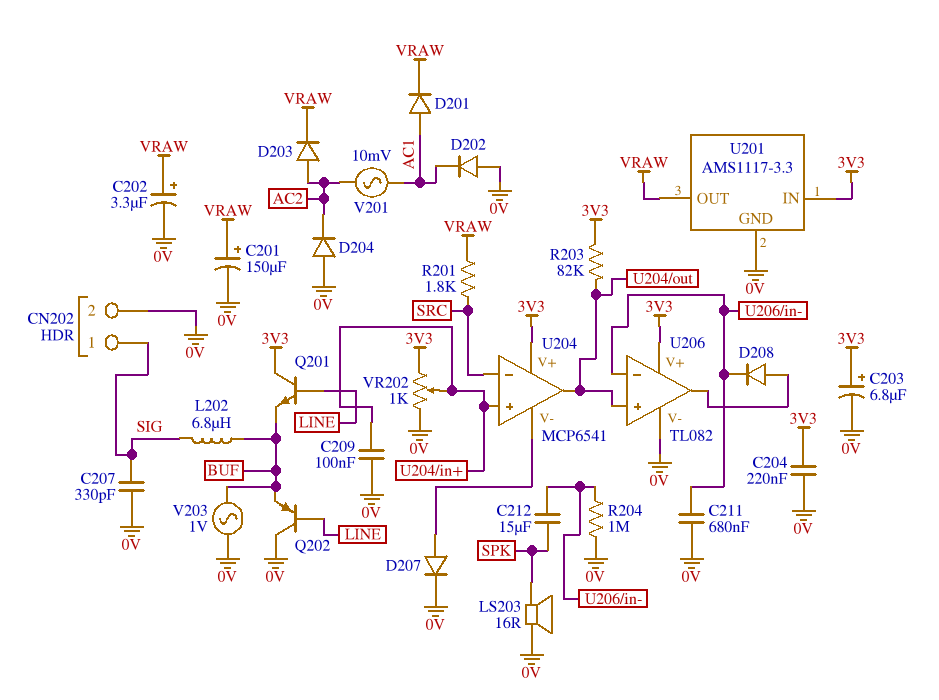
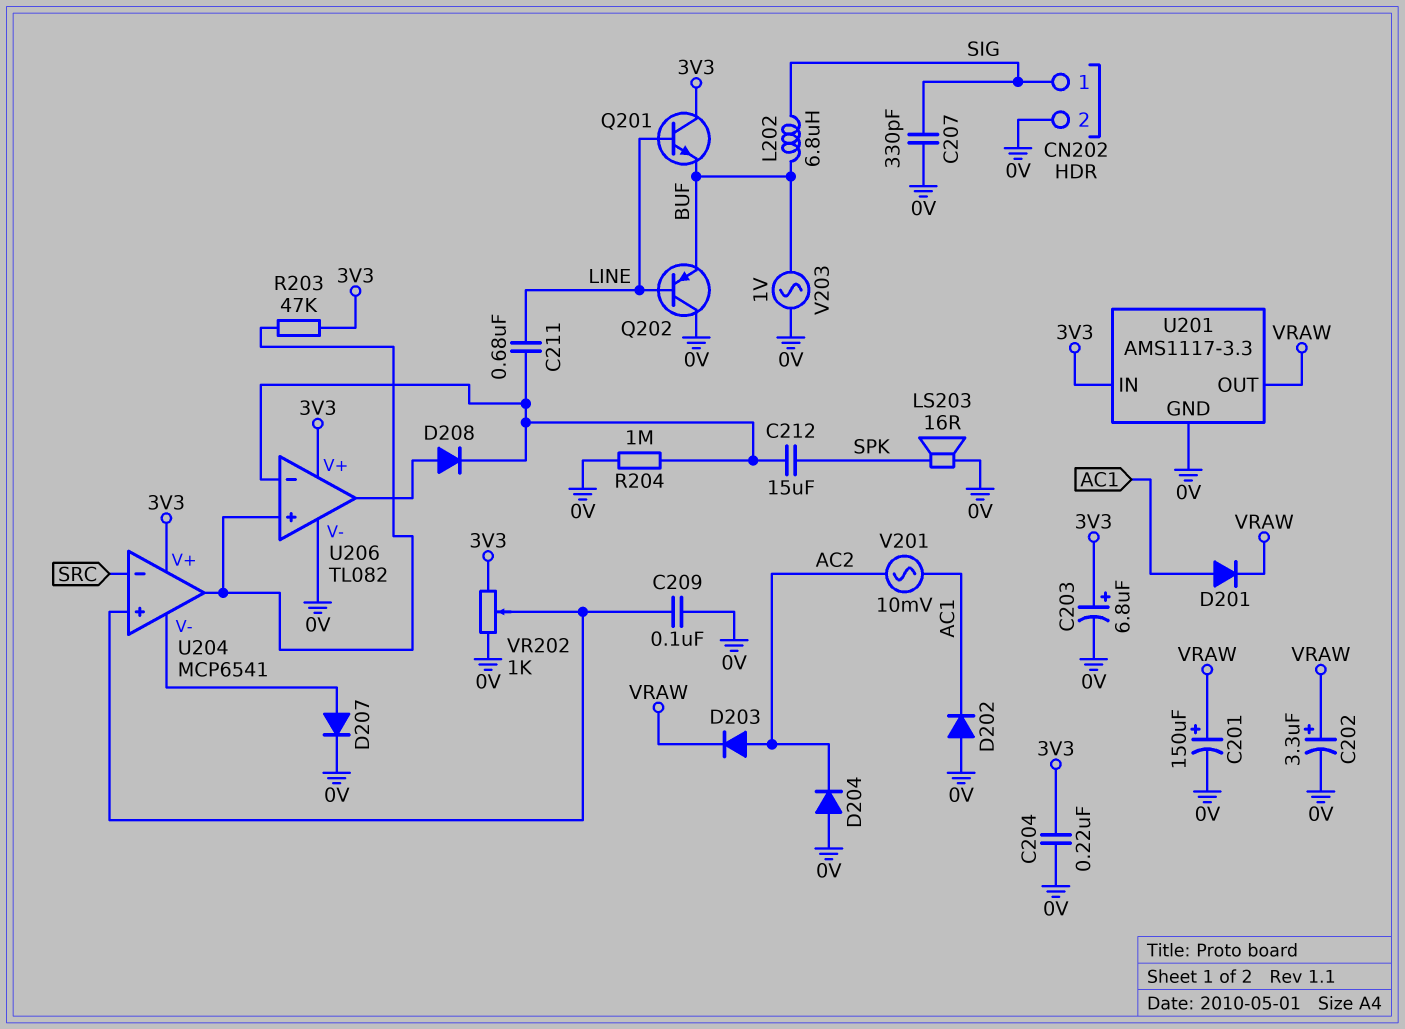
C211: 680nF (0V, U206/in-) -> 680nF (LINE, U206/in-)
R201: 1.8k (SRC, VRAW) -> none
R203: 82k (3V3, U204/out) -> 47k (3V3, U204/out)

